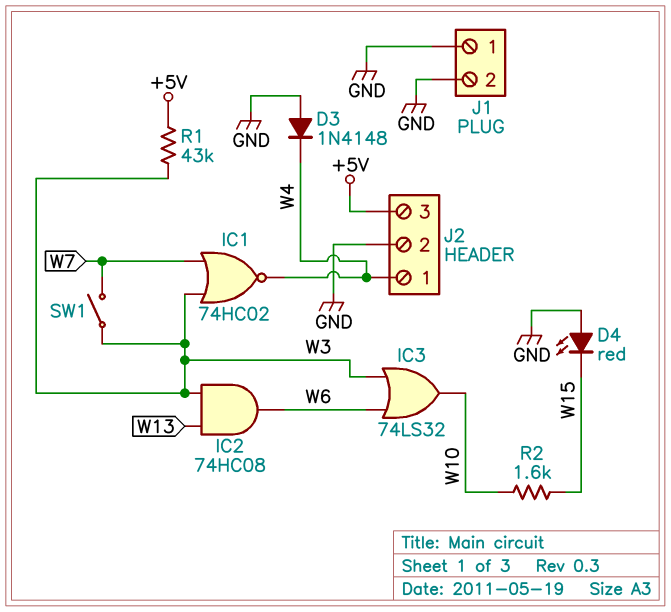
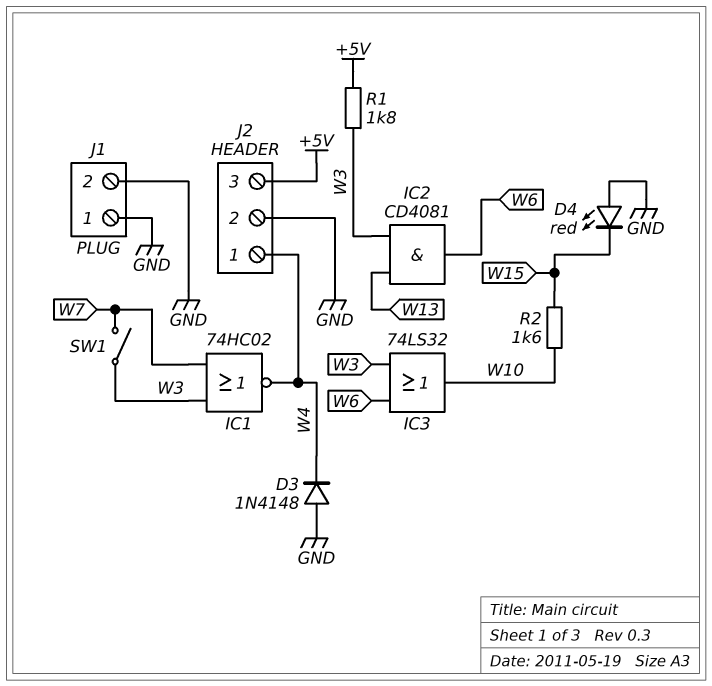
IC2: AND 74HC08 (in W3, in W13, out W6) -> AND CD4081 (in W3, in W13, out W6)
R1: 43k (+5V, W3) -> 1.8k (+5V, W3)

